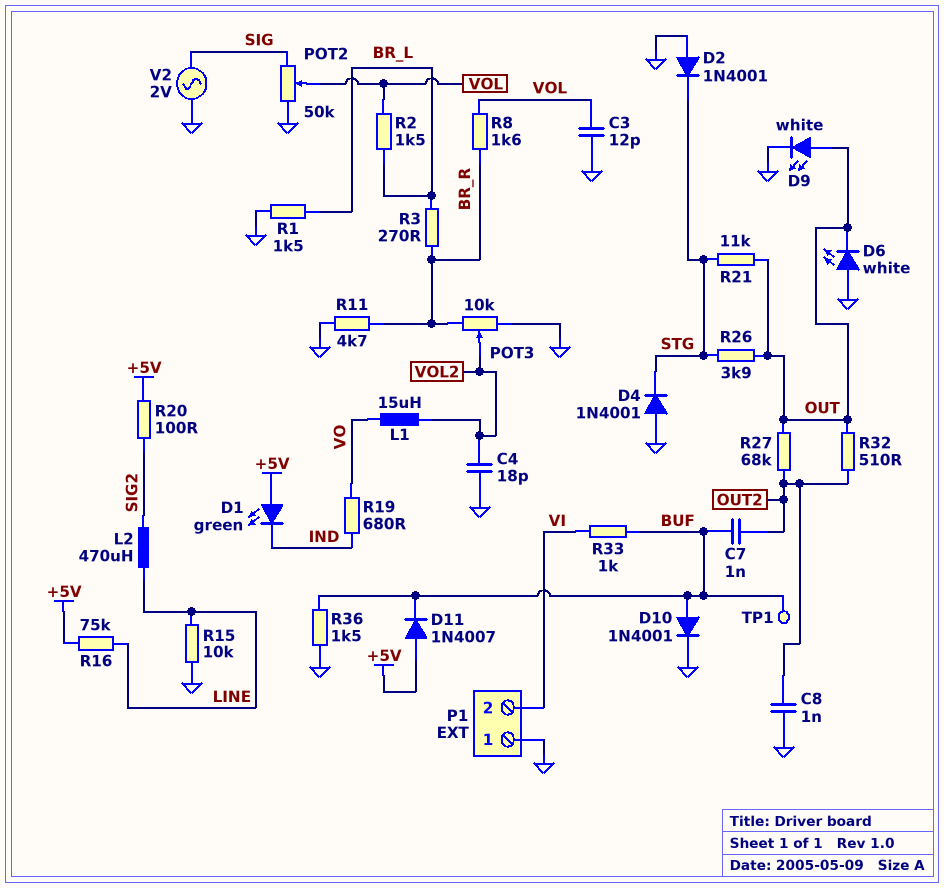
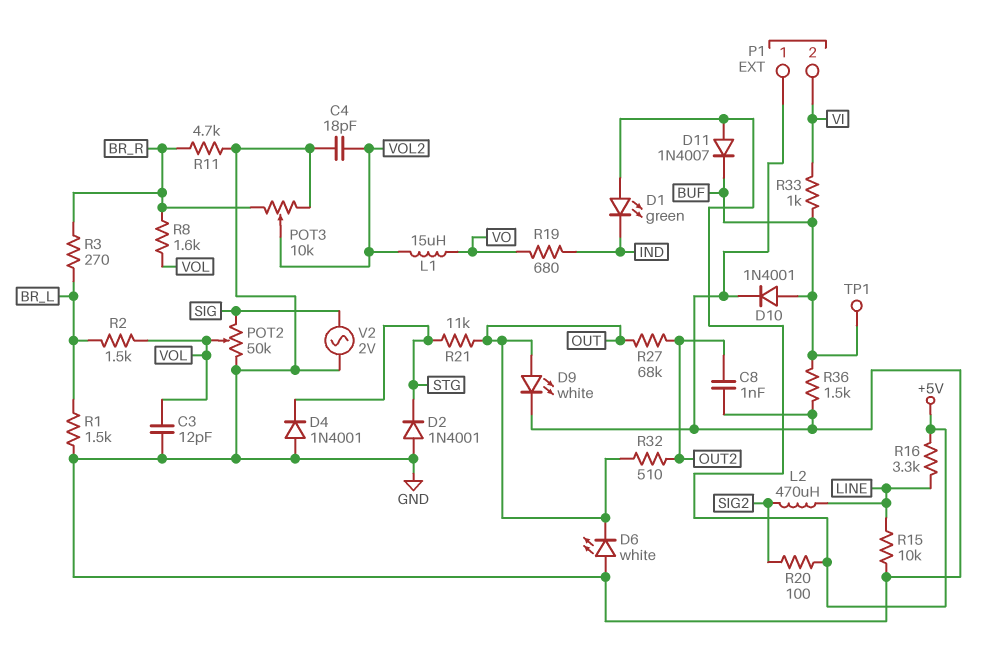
C7: 1nF (BUF, OUT2) -> none
R16: 75k (+5V, LINE) -> 3.3k (+5V, LINE)
R26: 3.9k (OUT, STG) -> none

